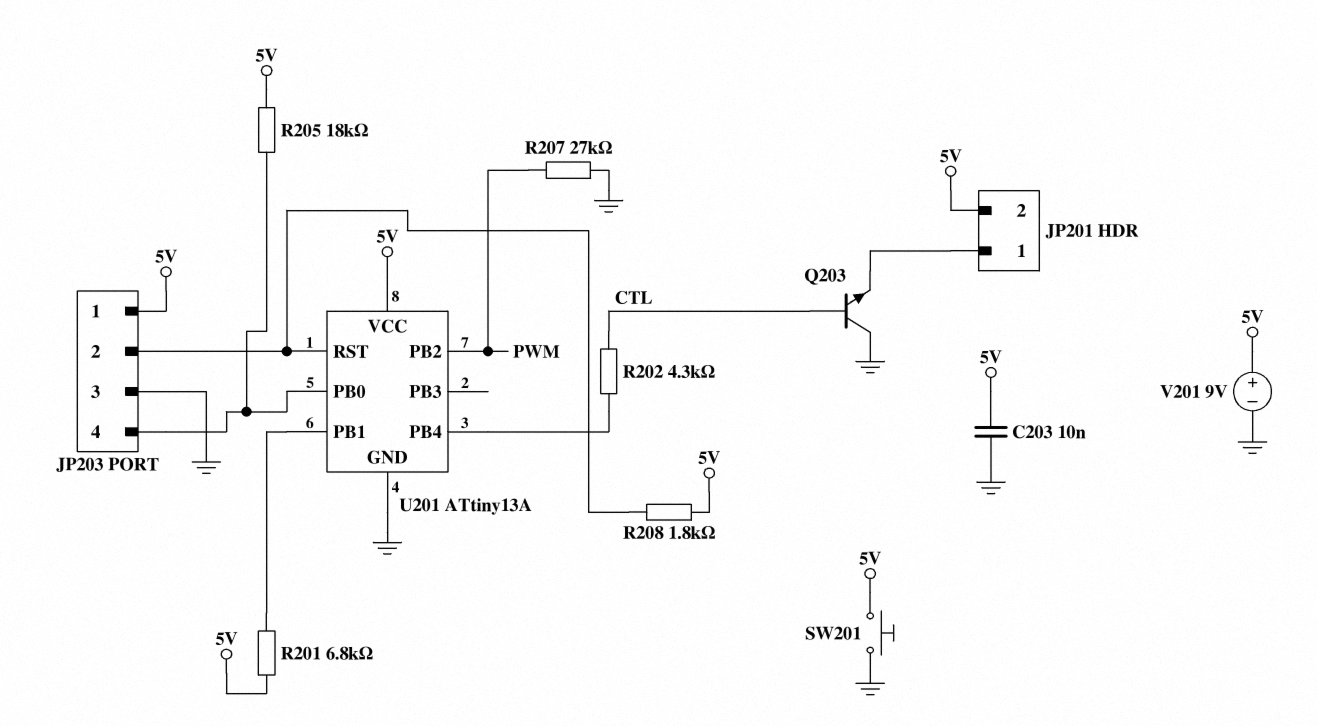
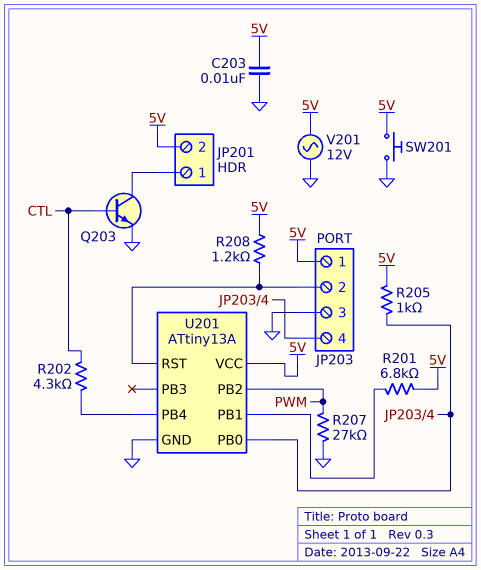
Q203: NPN (B CTL, C GND, E JP201/1) -> NPN (B CTL, C JP201/1, E GND)
R205: 18k (5V, JP203/4) -> 1k (5V, JP203/4)
R208: 1.8k (5V, JP203/2) -> 1.2k (5V, JP203/2)
V201: 9V (plus 5V, minus GND) -> AC 12V (5V, GND)

